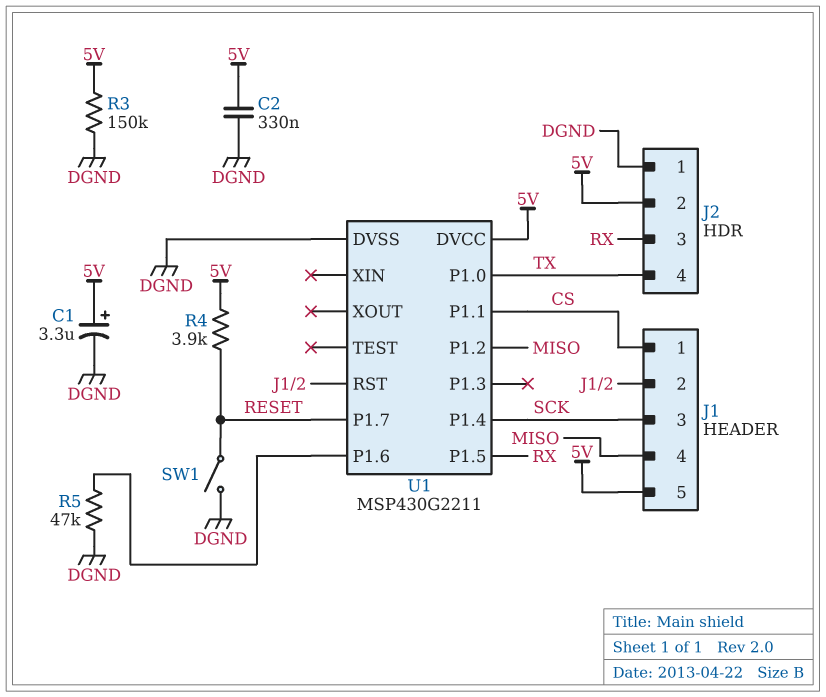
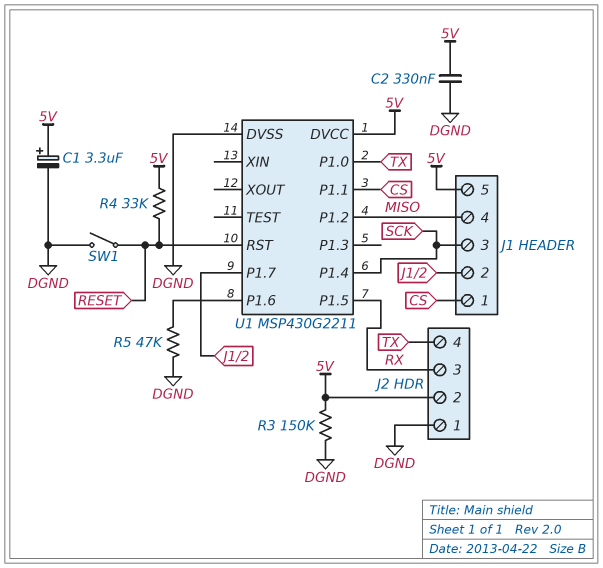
R4: 3.9k (5V, RESET) -> 33k (5V, RESET)
U1 pin P1.7: RESET -> J1/2
U1 pin RST: J1/2 -> RESET

